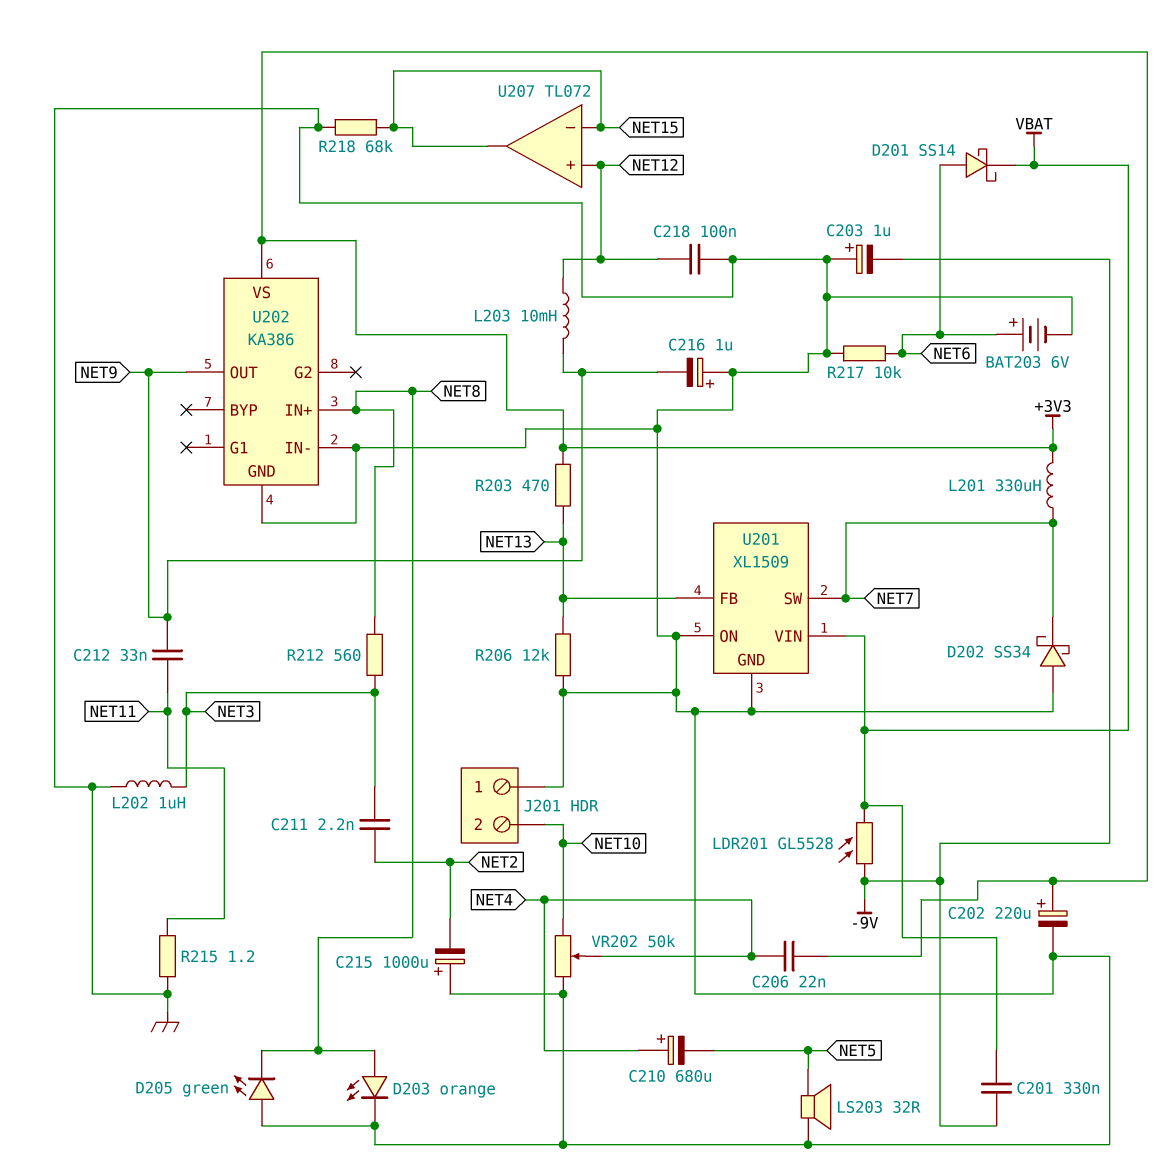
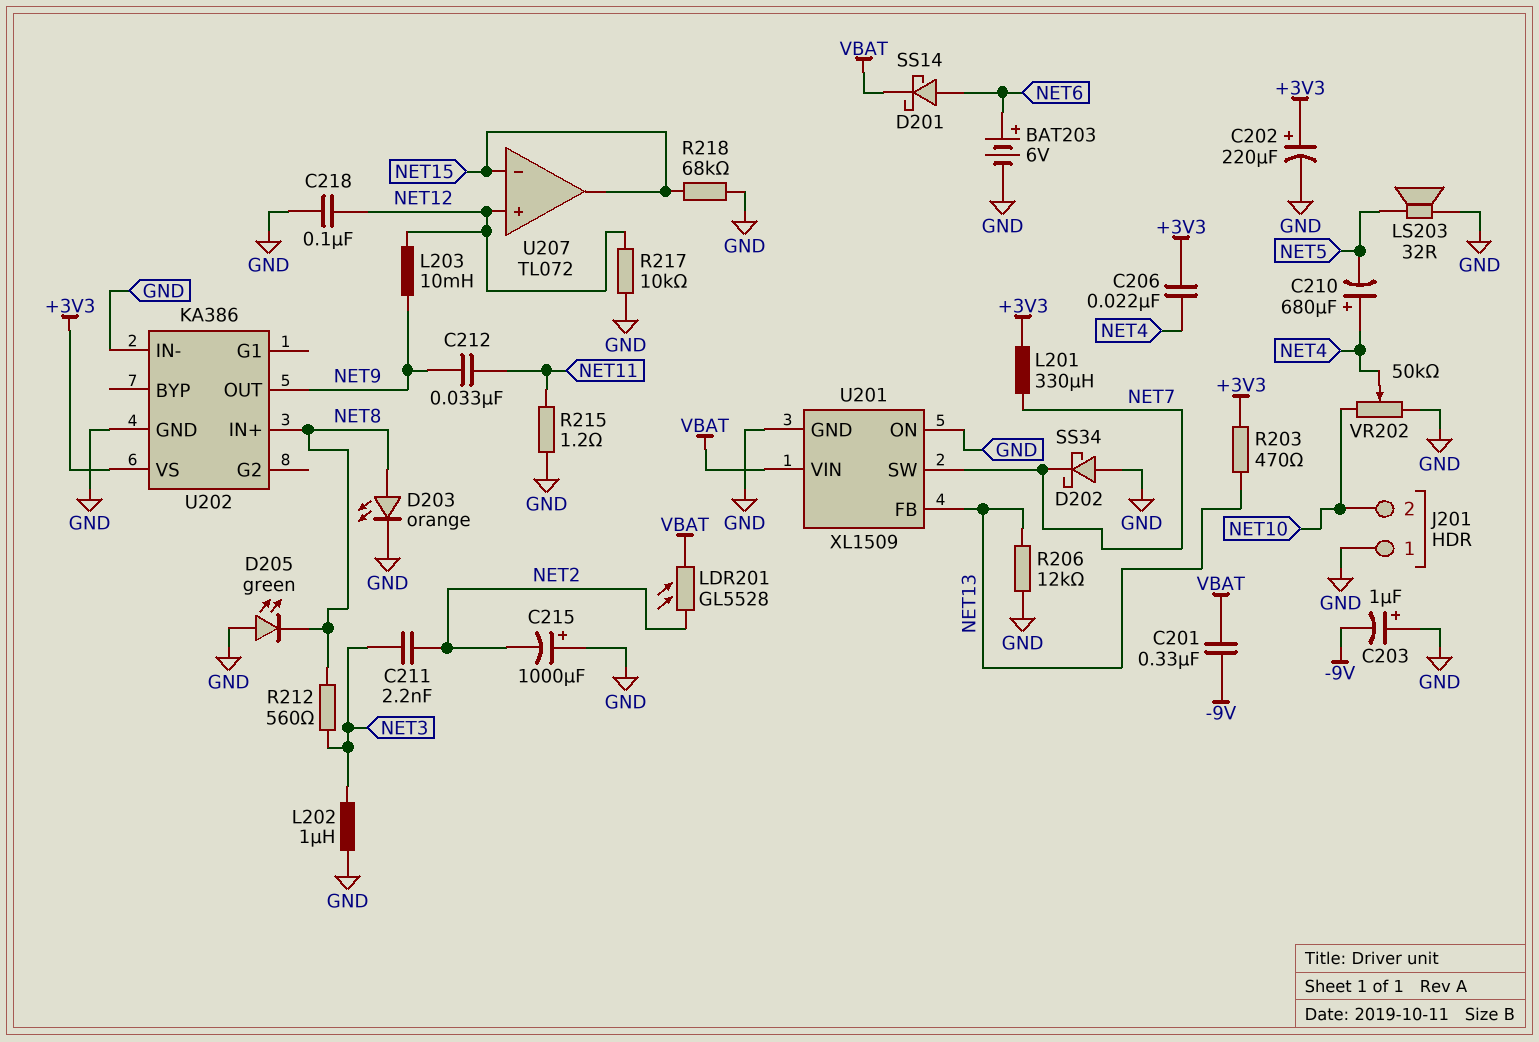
C216: 1uF (plus GND, minus NET9) -> none
LDR201: GL5528 (-9V, VBAT) -> GL5528 (NET2, VBAT)
R217: 10k (GND, NET6) -> 10k (GND, NET12)

